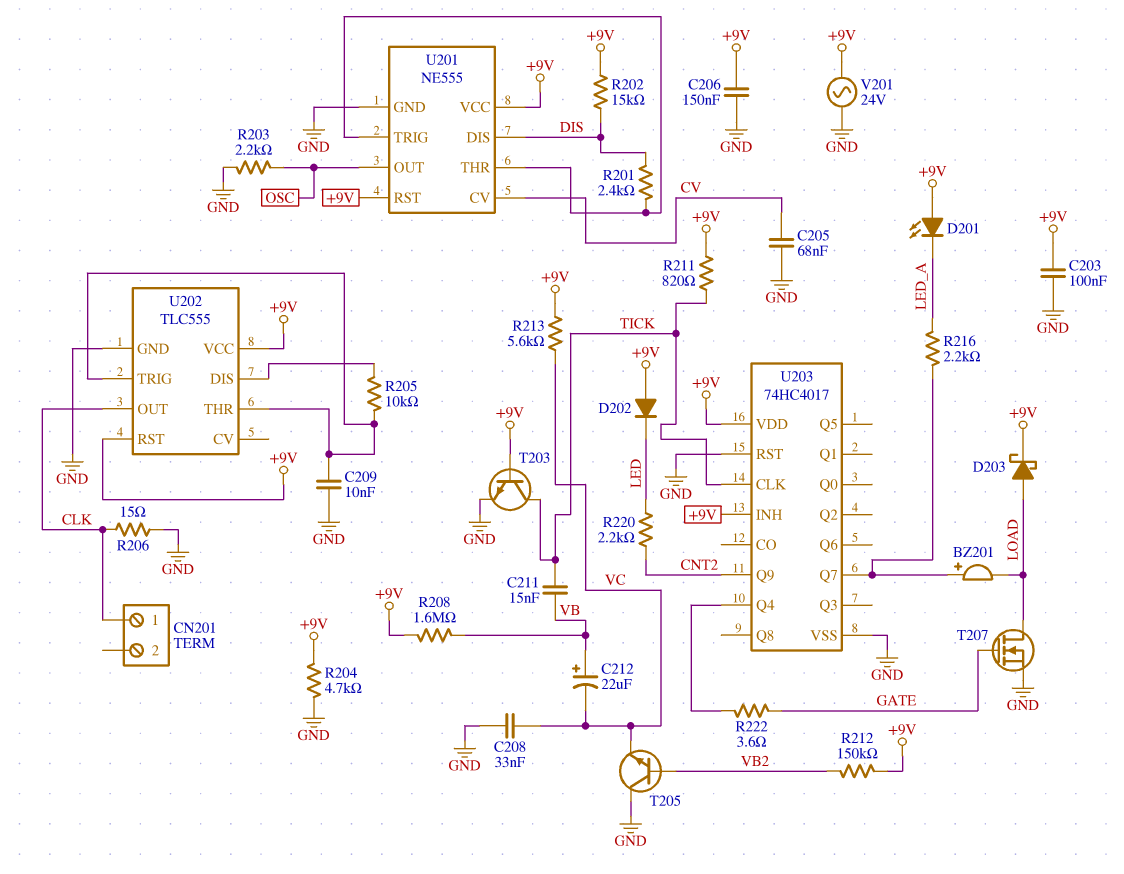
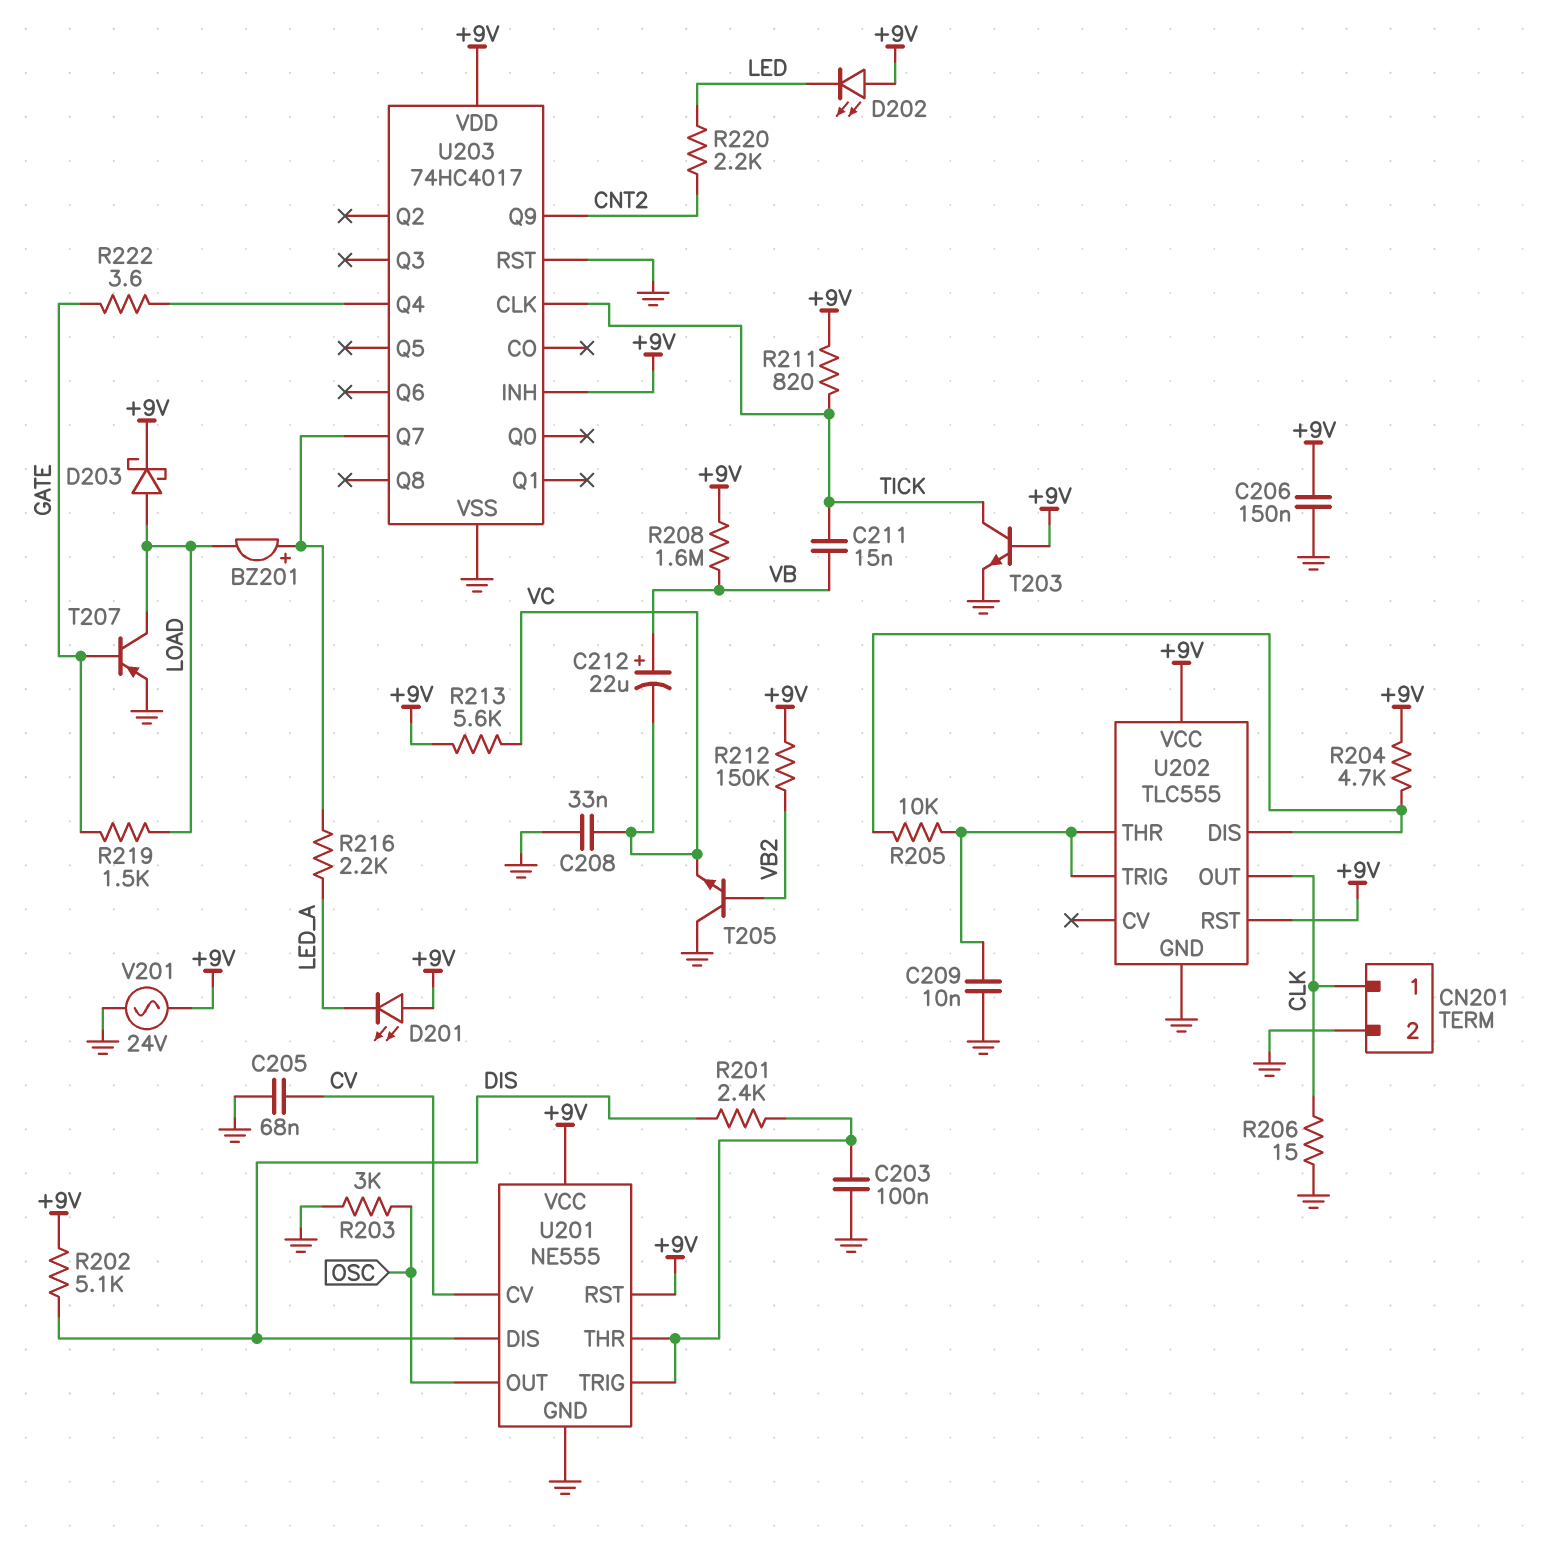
C203: 100nF (+9V, GND) -> 100nF (GND, U201/THR)
CN201 pin 2: none -> GND
D202: diode (A +9V, K LED) -> LED (A +9V, K LED)
R202: 15k (+9V, DIS) -> 5.1k (+9V, DIS)
R203: 2.2k (GND, OSC) -> 3k (GND, OSC)
R204: 4.7k (+9V, GND) -> 4.7k (+9V, U202/DIS)
R219: none -> 1.5k (GATE, LOAD)
T207: NMOS (G GATE, D LOAD, S GND) -> PNP (B GATE, C LOAD, E GND)

